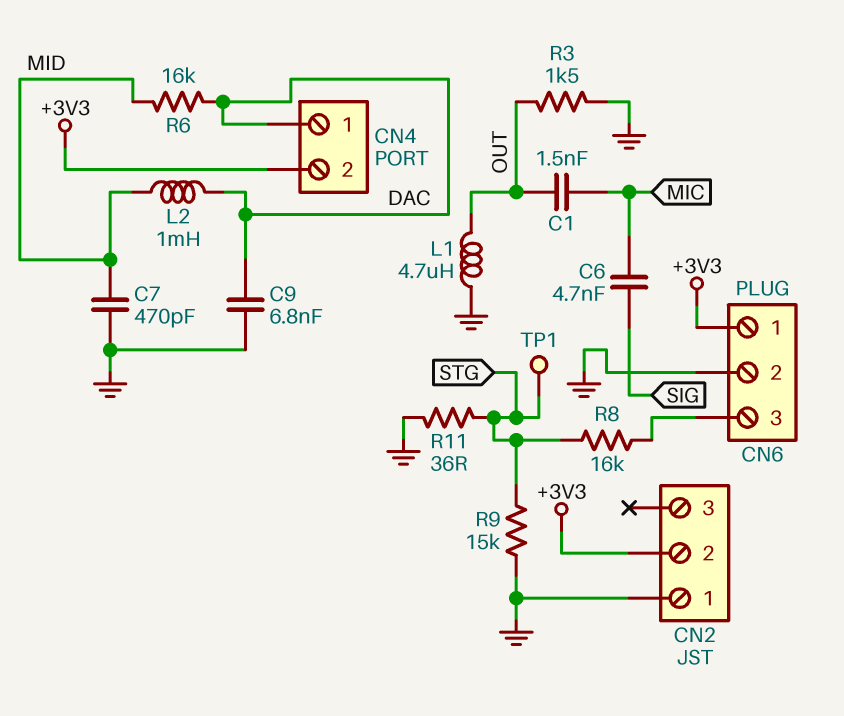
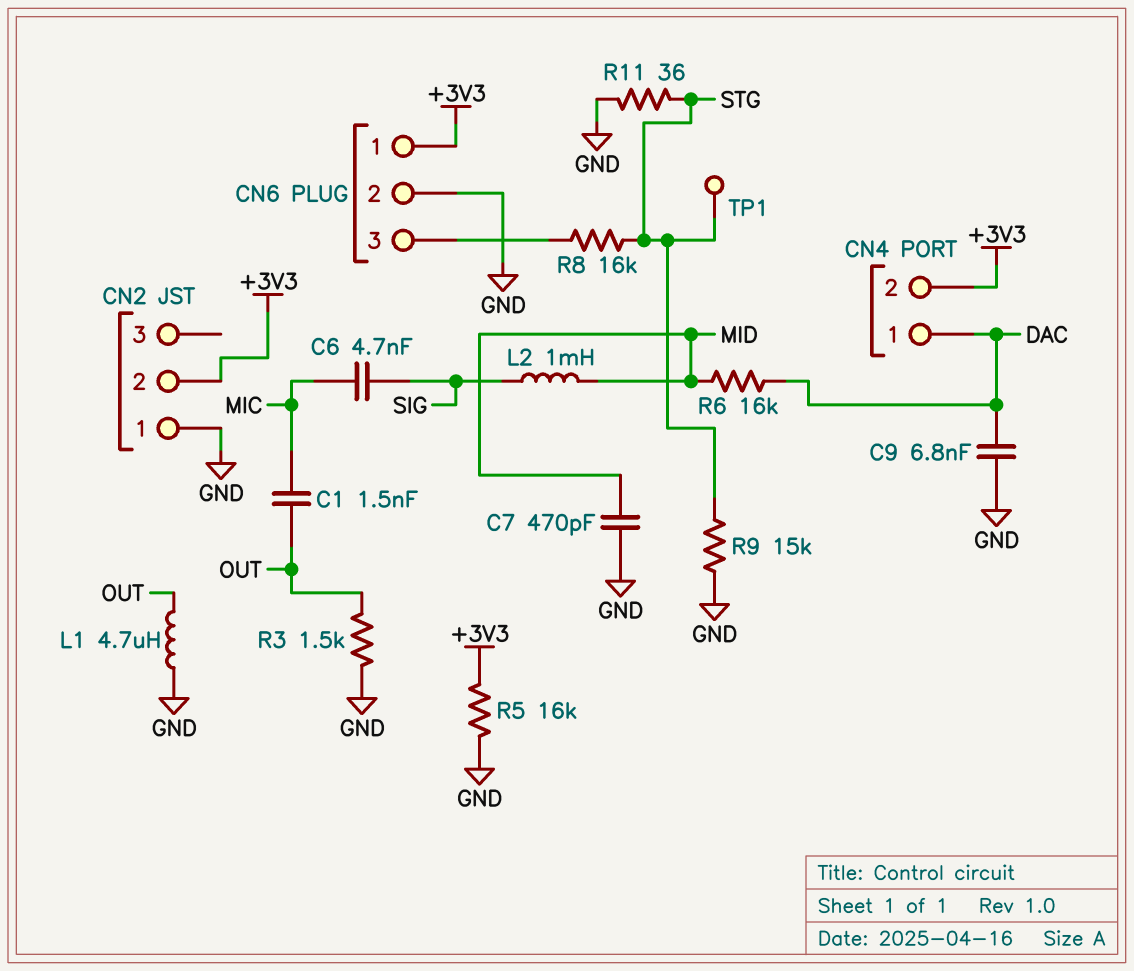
L2: 1mH (DAC, MID) -> 1mH (MID, SIG)
R5: none -> 16k (+3V3, GND)

